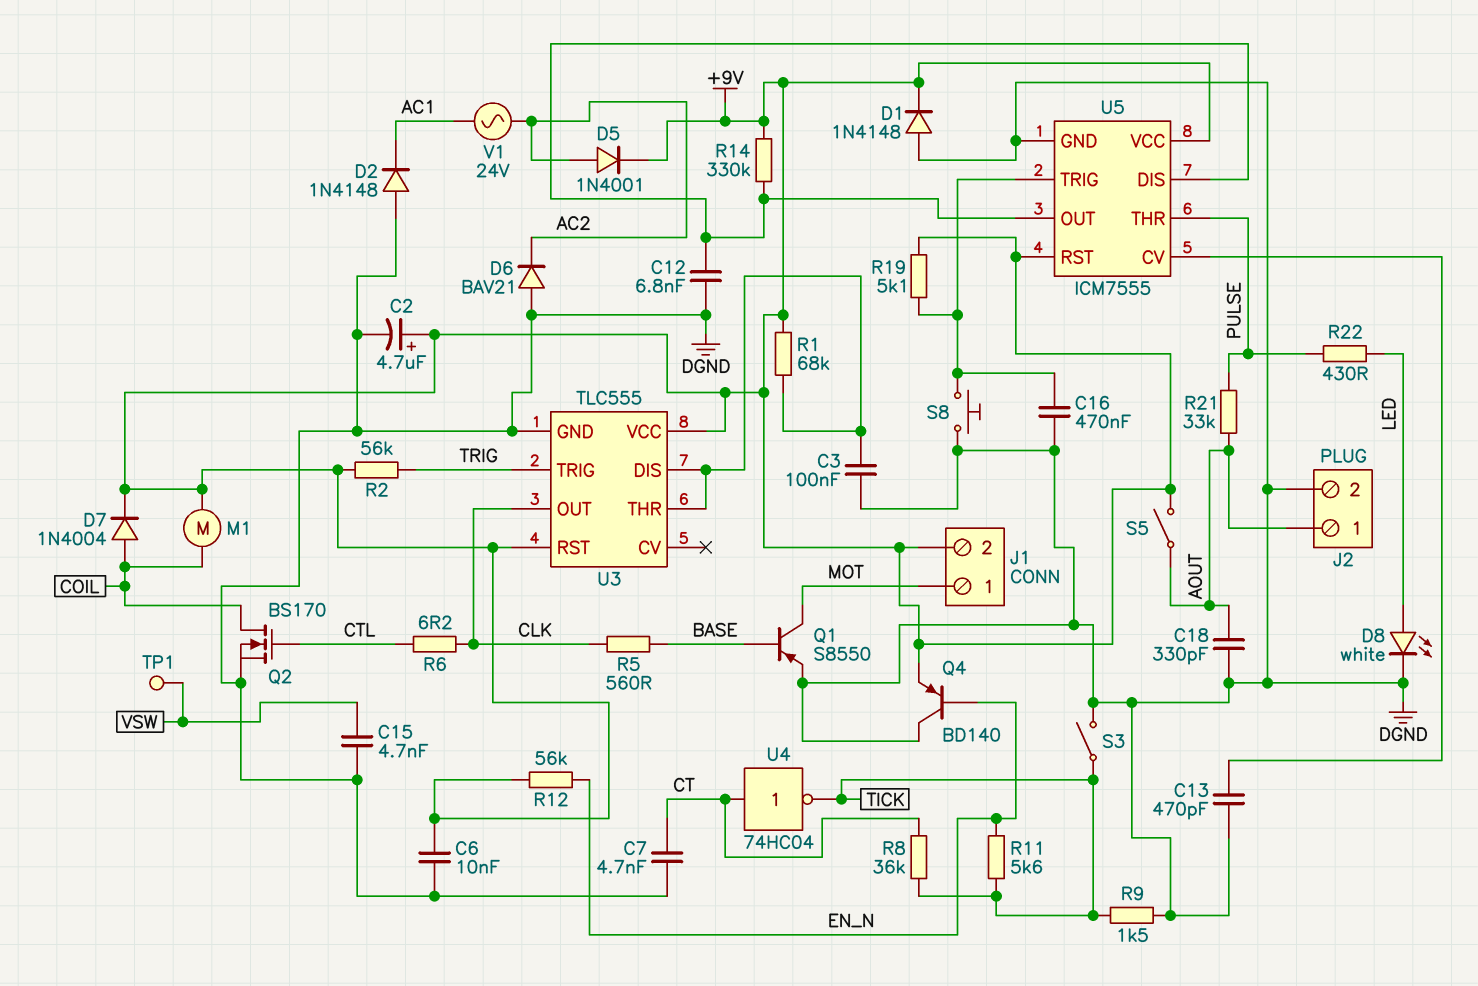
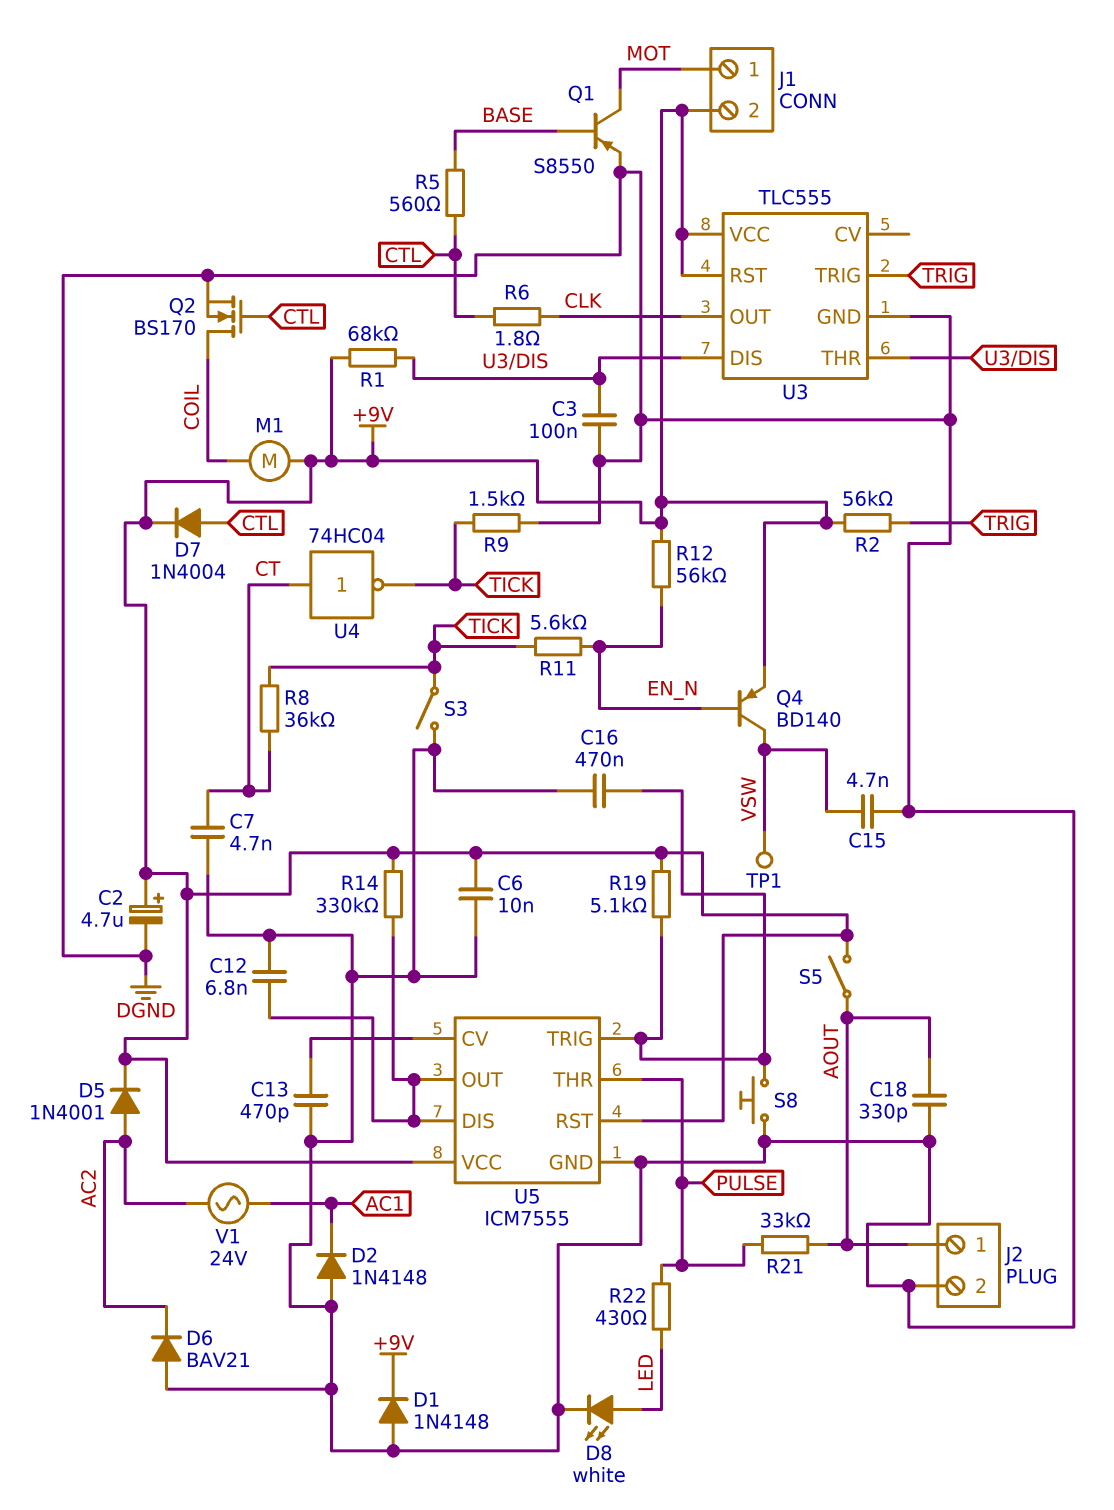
D7: diode 1N4004 (A COIL, K +9V) -> diode 1N4004 (A CTL, K +9V)
Q4: PNP BD140 (B EN_N, C DGND, E +9V) -> PNP BD140 (B EN_N, C VSW, E +9V)
R5: 560 (BASE, CLK) -> 560 (BASE, CTL)
R6: 6.2 (CLK, CTL) -> 1.8 (CLK, CTL)

